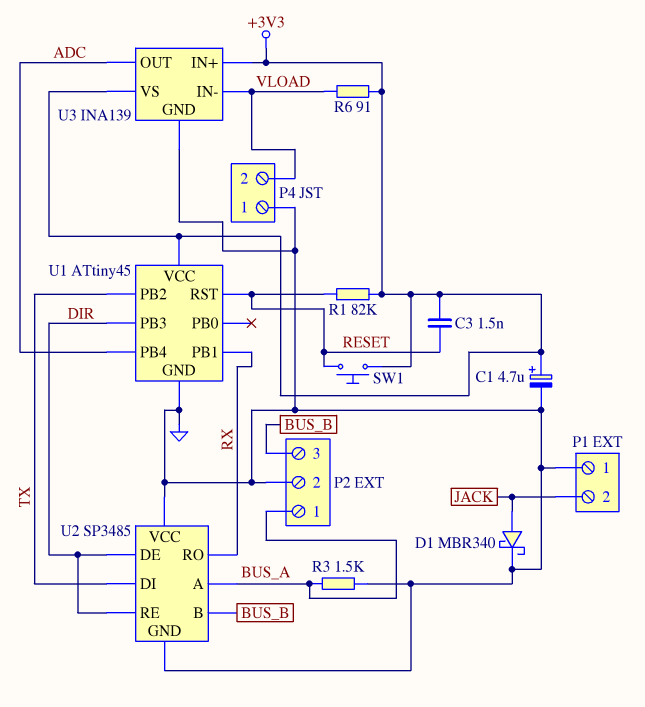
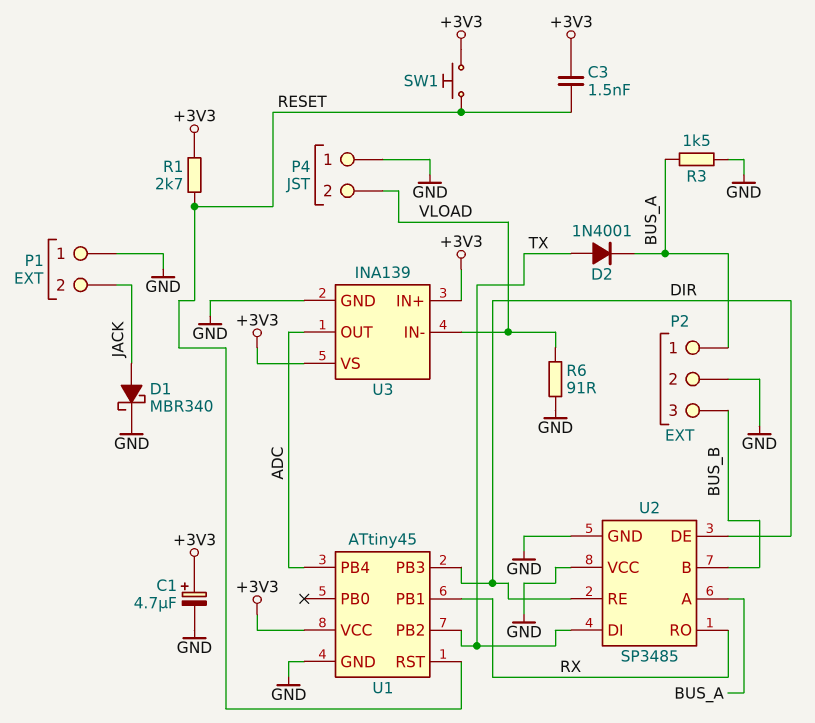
D2: none -> diode 1N4001 (A TX, K BUS_A)
R1: 82k (+3V3, RESET) -> 2.7k (+3V3, RESET)
R6: 91 (+3V3, VLOAD) -> 91 (GND, VLOAD)

